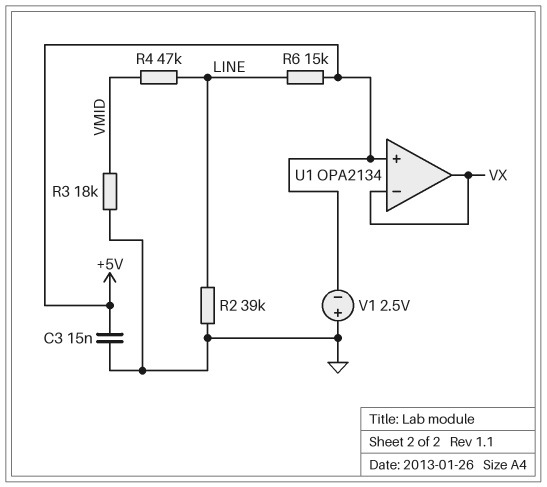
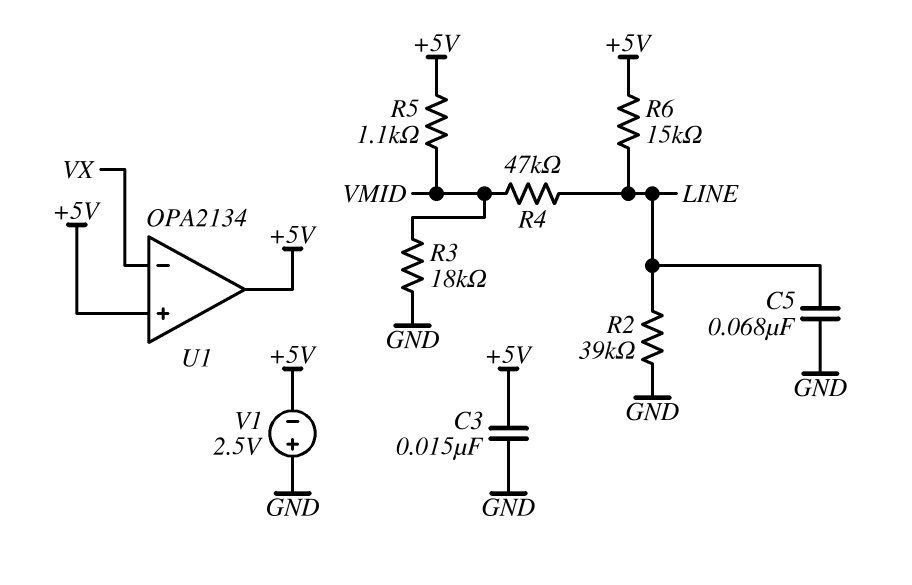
C5: none -> 68nF (GND, LINE)
R5: none -> 1.1k (+5V, VMID)
U1 pin out: VX -> +5V

